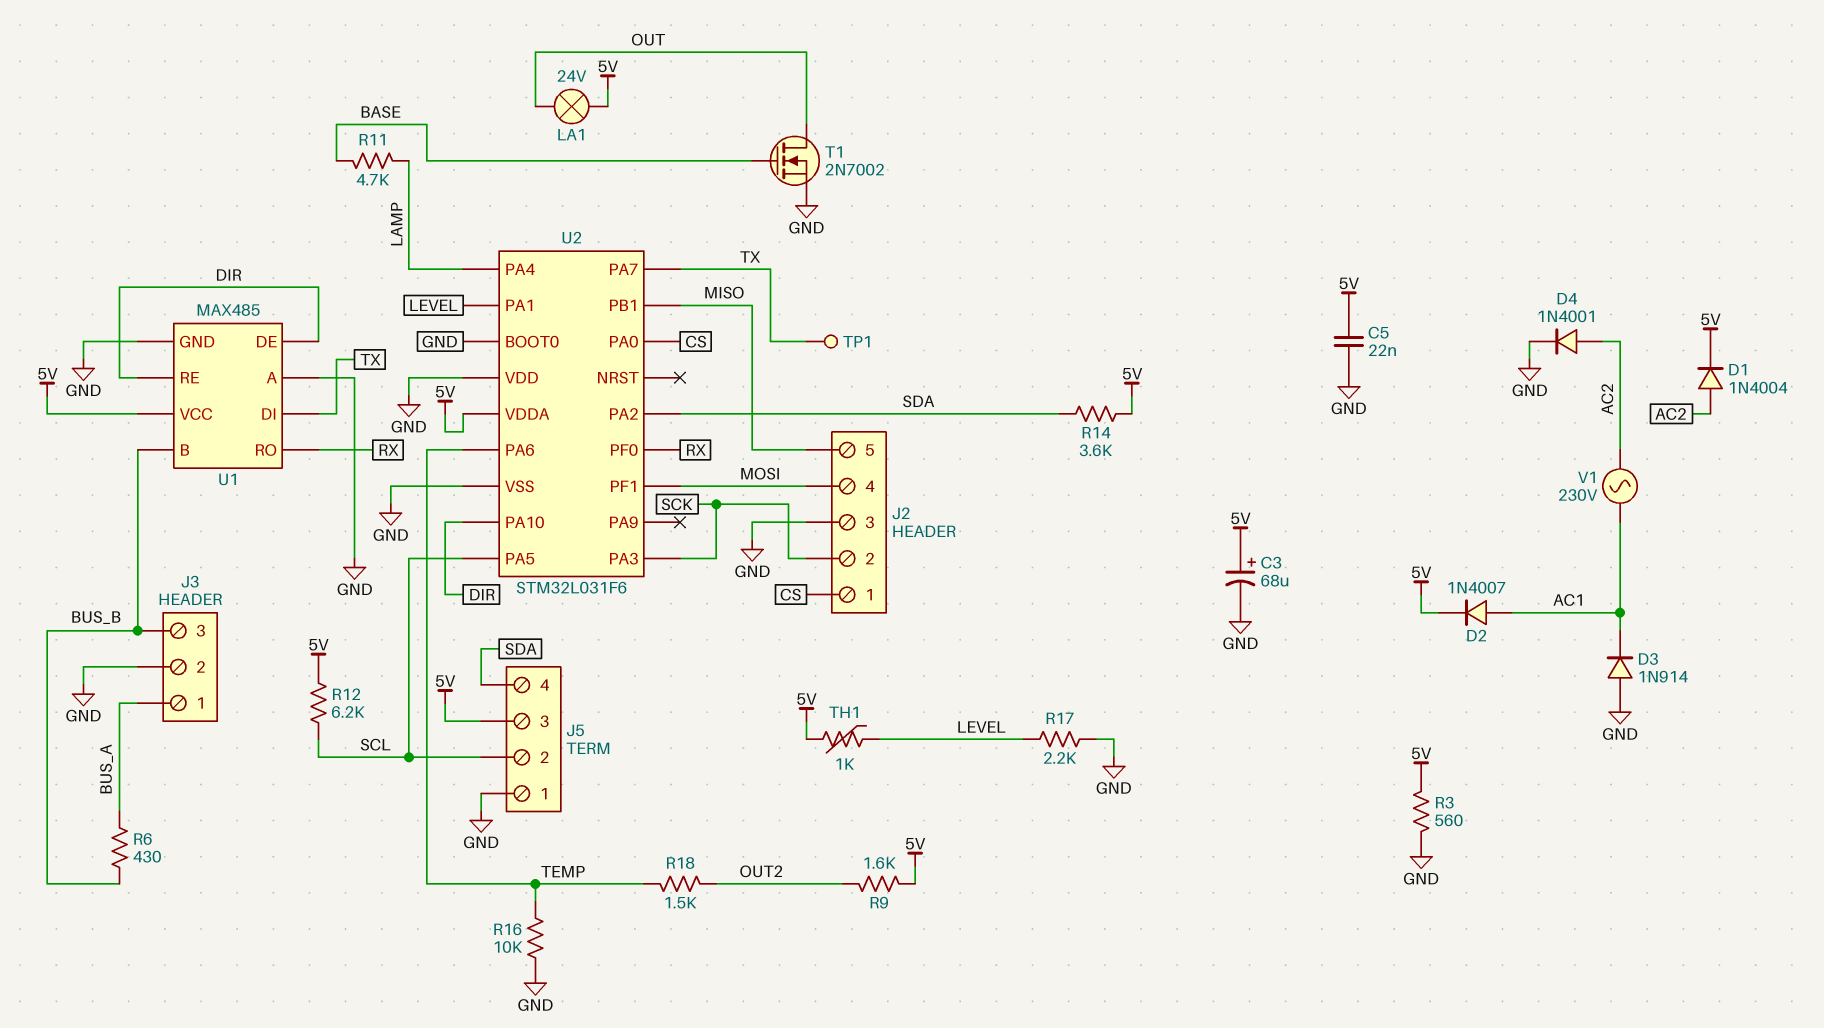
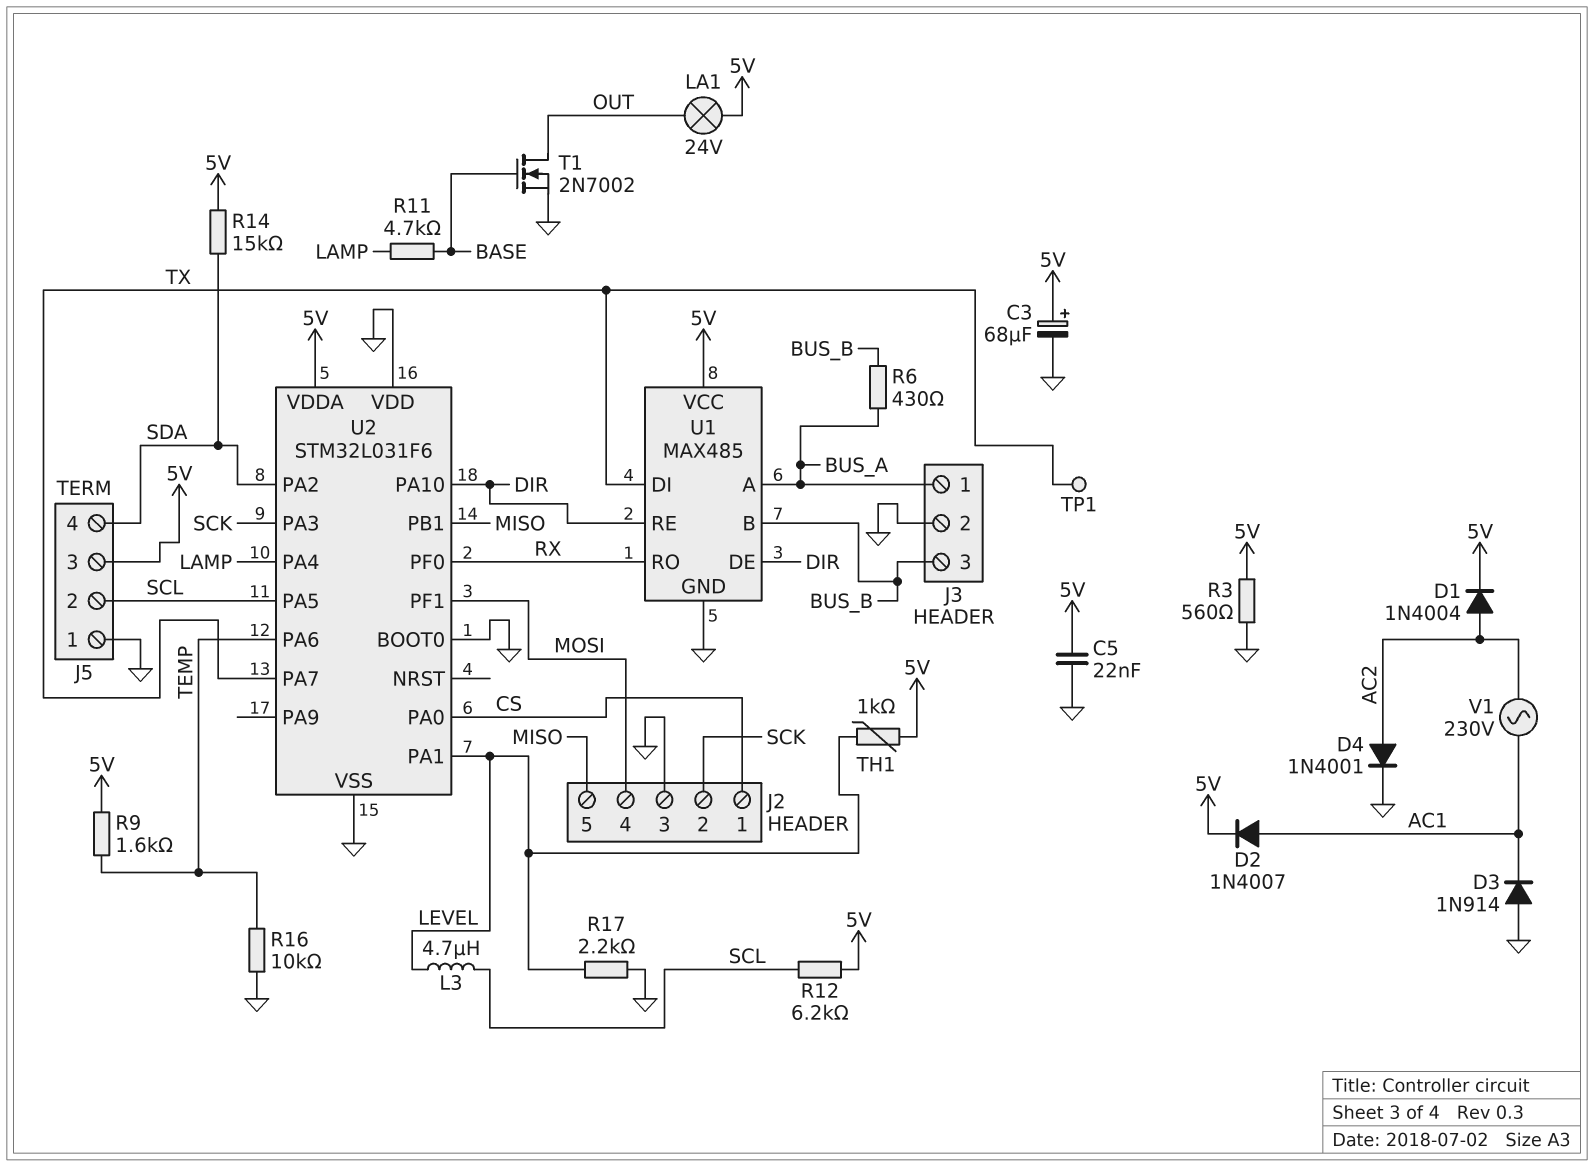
L3: none -> 4.7uH (LEVEL, SCL)
R9: 1.6k (5V, OUT2) -> 1.6k (5V, TEMP)
R14: 3.6k (5V, SDA) -> 15k (5V, SDA)
R18: 1.5k (OUT2, TEMP) -> none
U1 pin A: GND -> BUS_A

